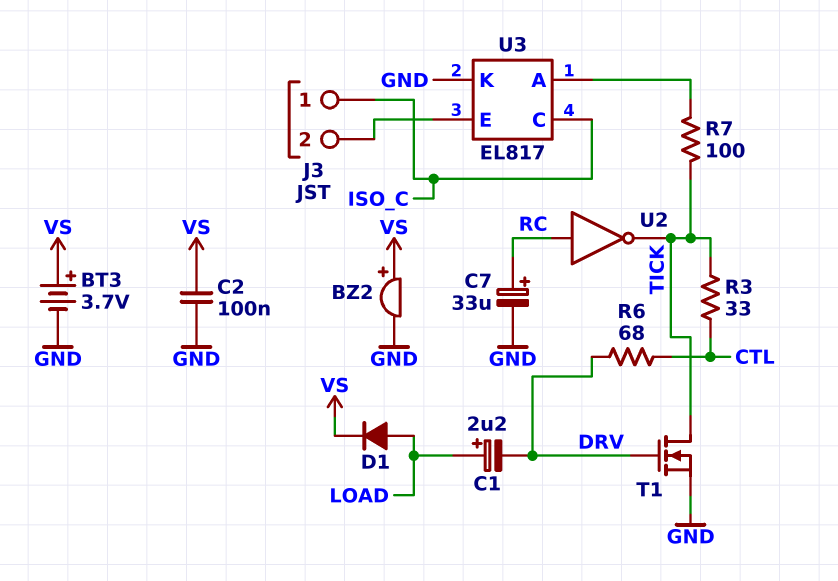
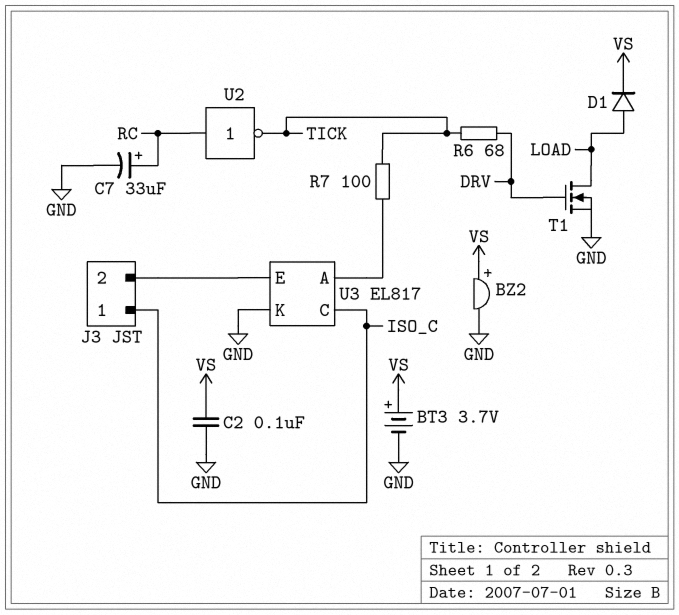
C1: 2.2uF (plus LOAD, minus DRV) -> none
R3: 33 (CTL, TICK) -> none
R6: 68 (CTL, DRV) -> 68 (DRV, TICK)
T1: NMOS (G DRV, D TICK, S GND) -> NMOS (G DRV, D LOAD, S GND)

